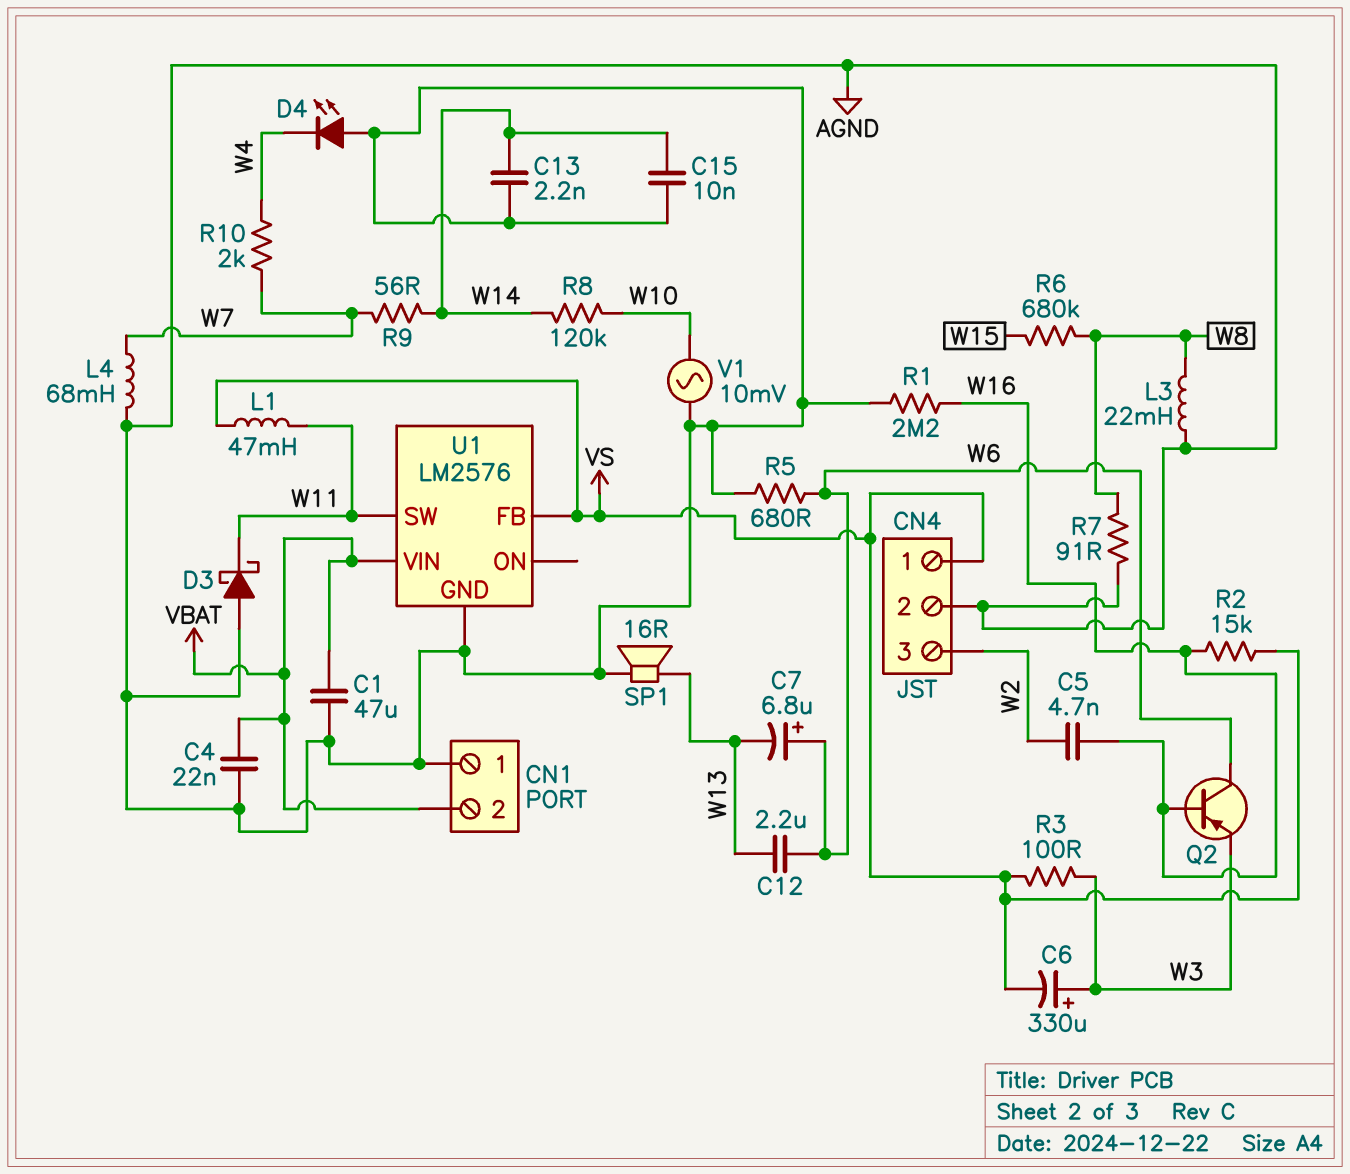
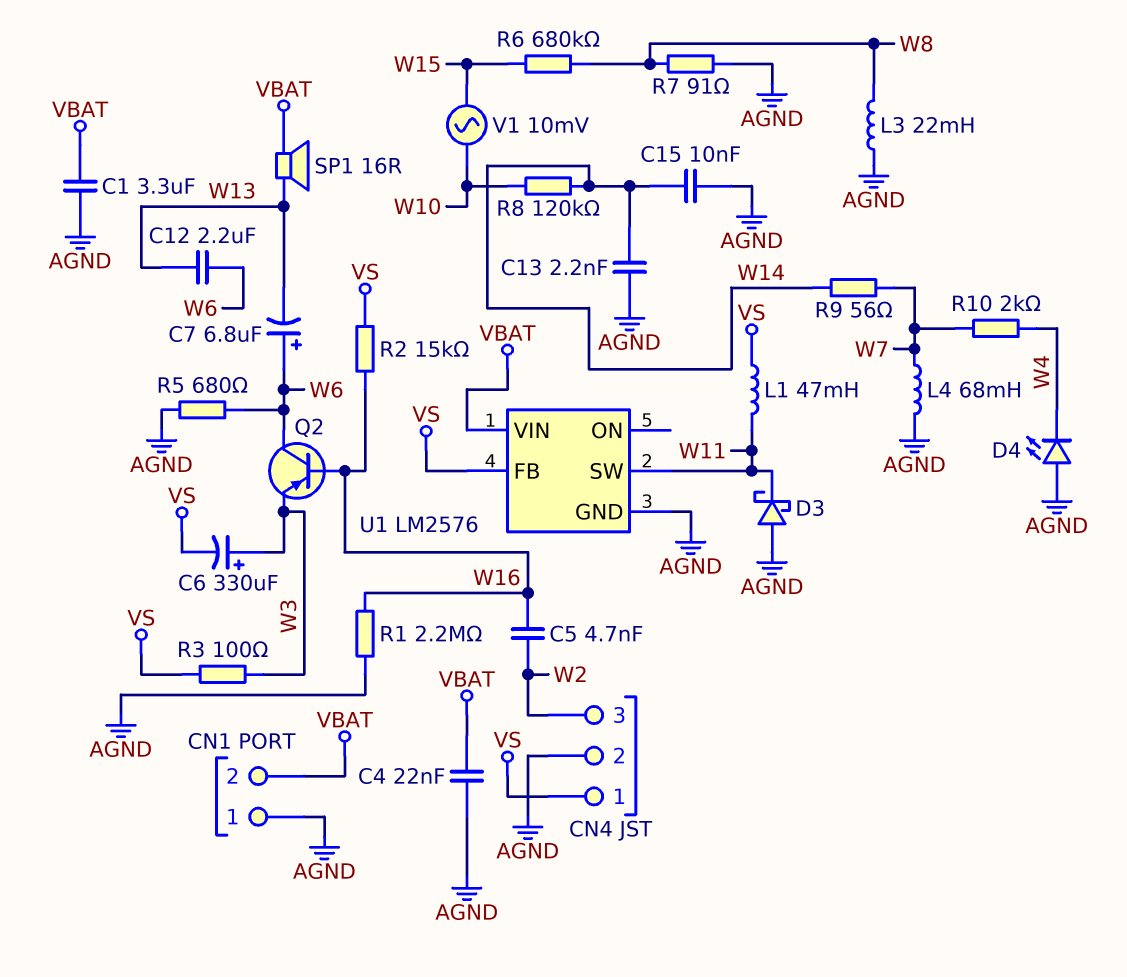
C1: 47uF (AGND, VBAT) -> 3.3uF (AGND, VBAT)
SP1: speaker 16R (AGND, W13) -> speaker 16R (VBAT, W13)
V1: AC 10mV (AGND, W10) -> AC 10mV (W10, W15)

